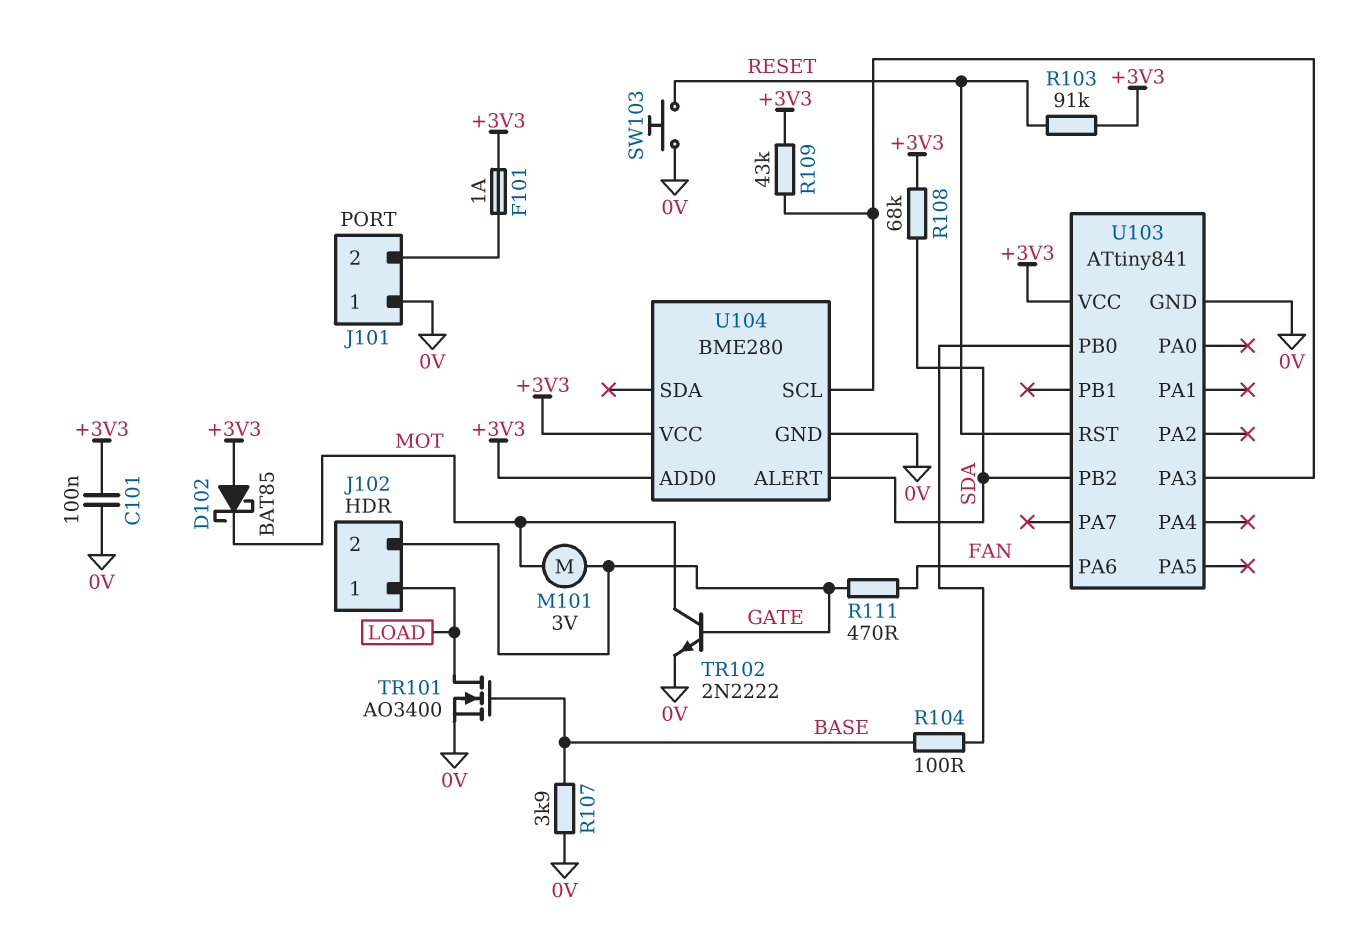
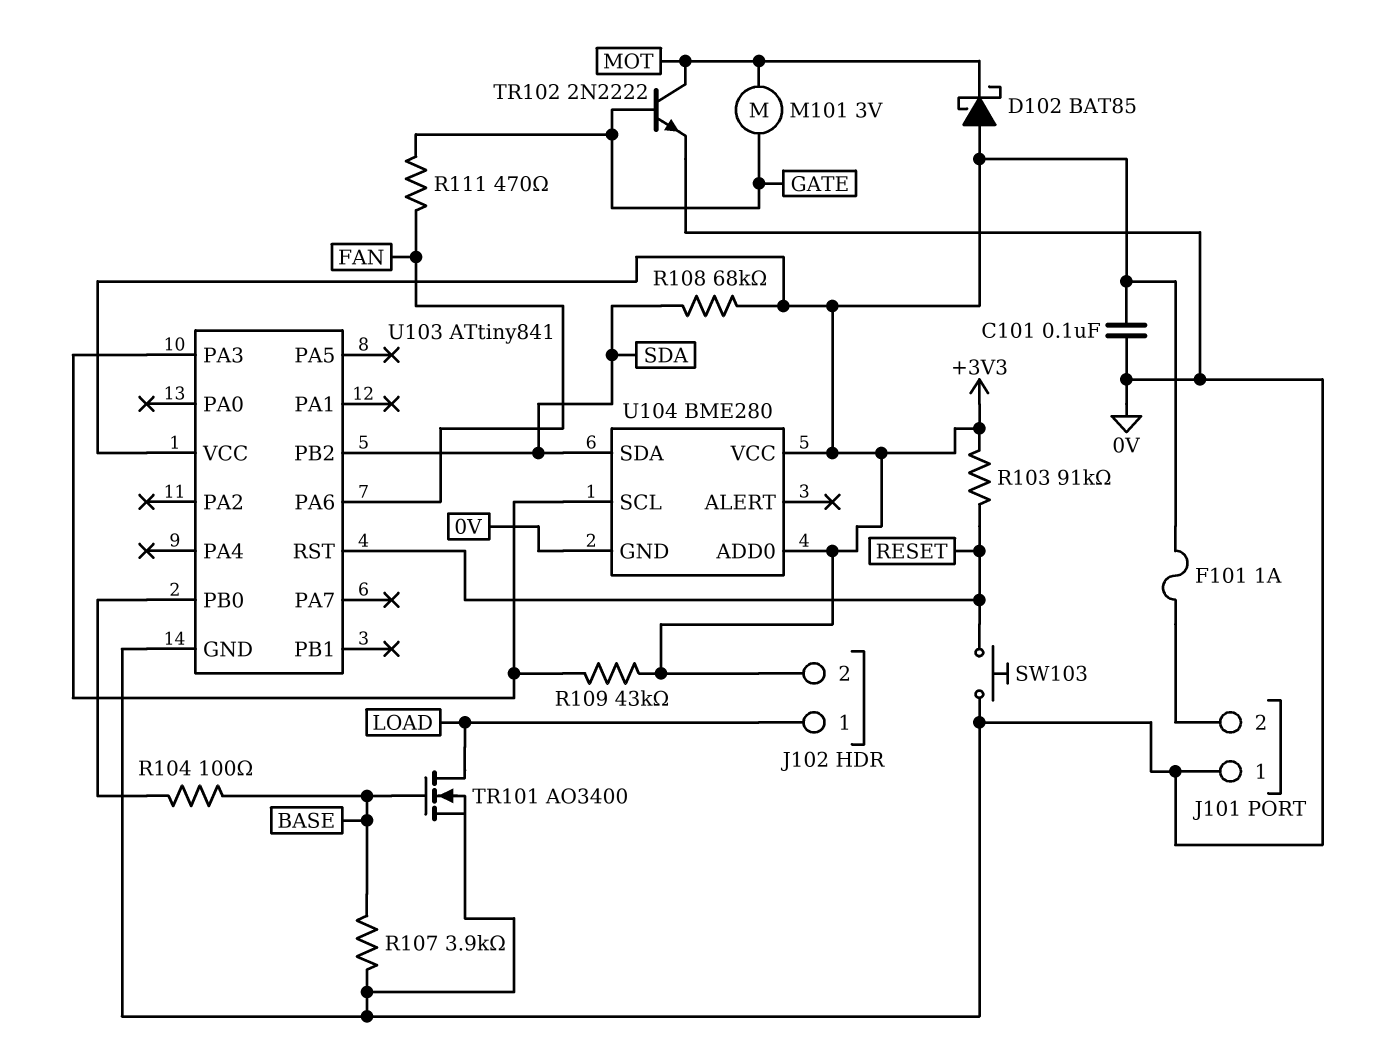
J102 pin 2: GATE -> +3V3
U104 pin ALERT: SDA -> none
U104 pin SDA: none -> SDA

